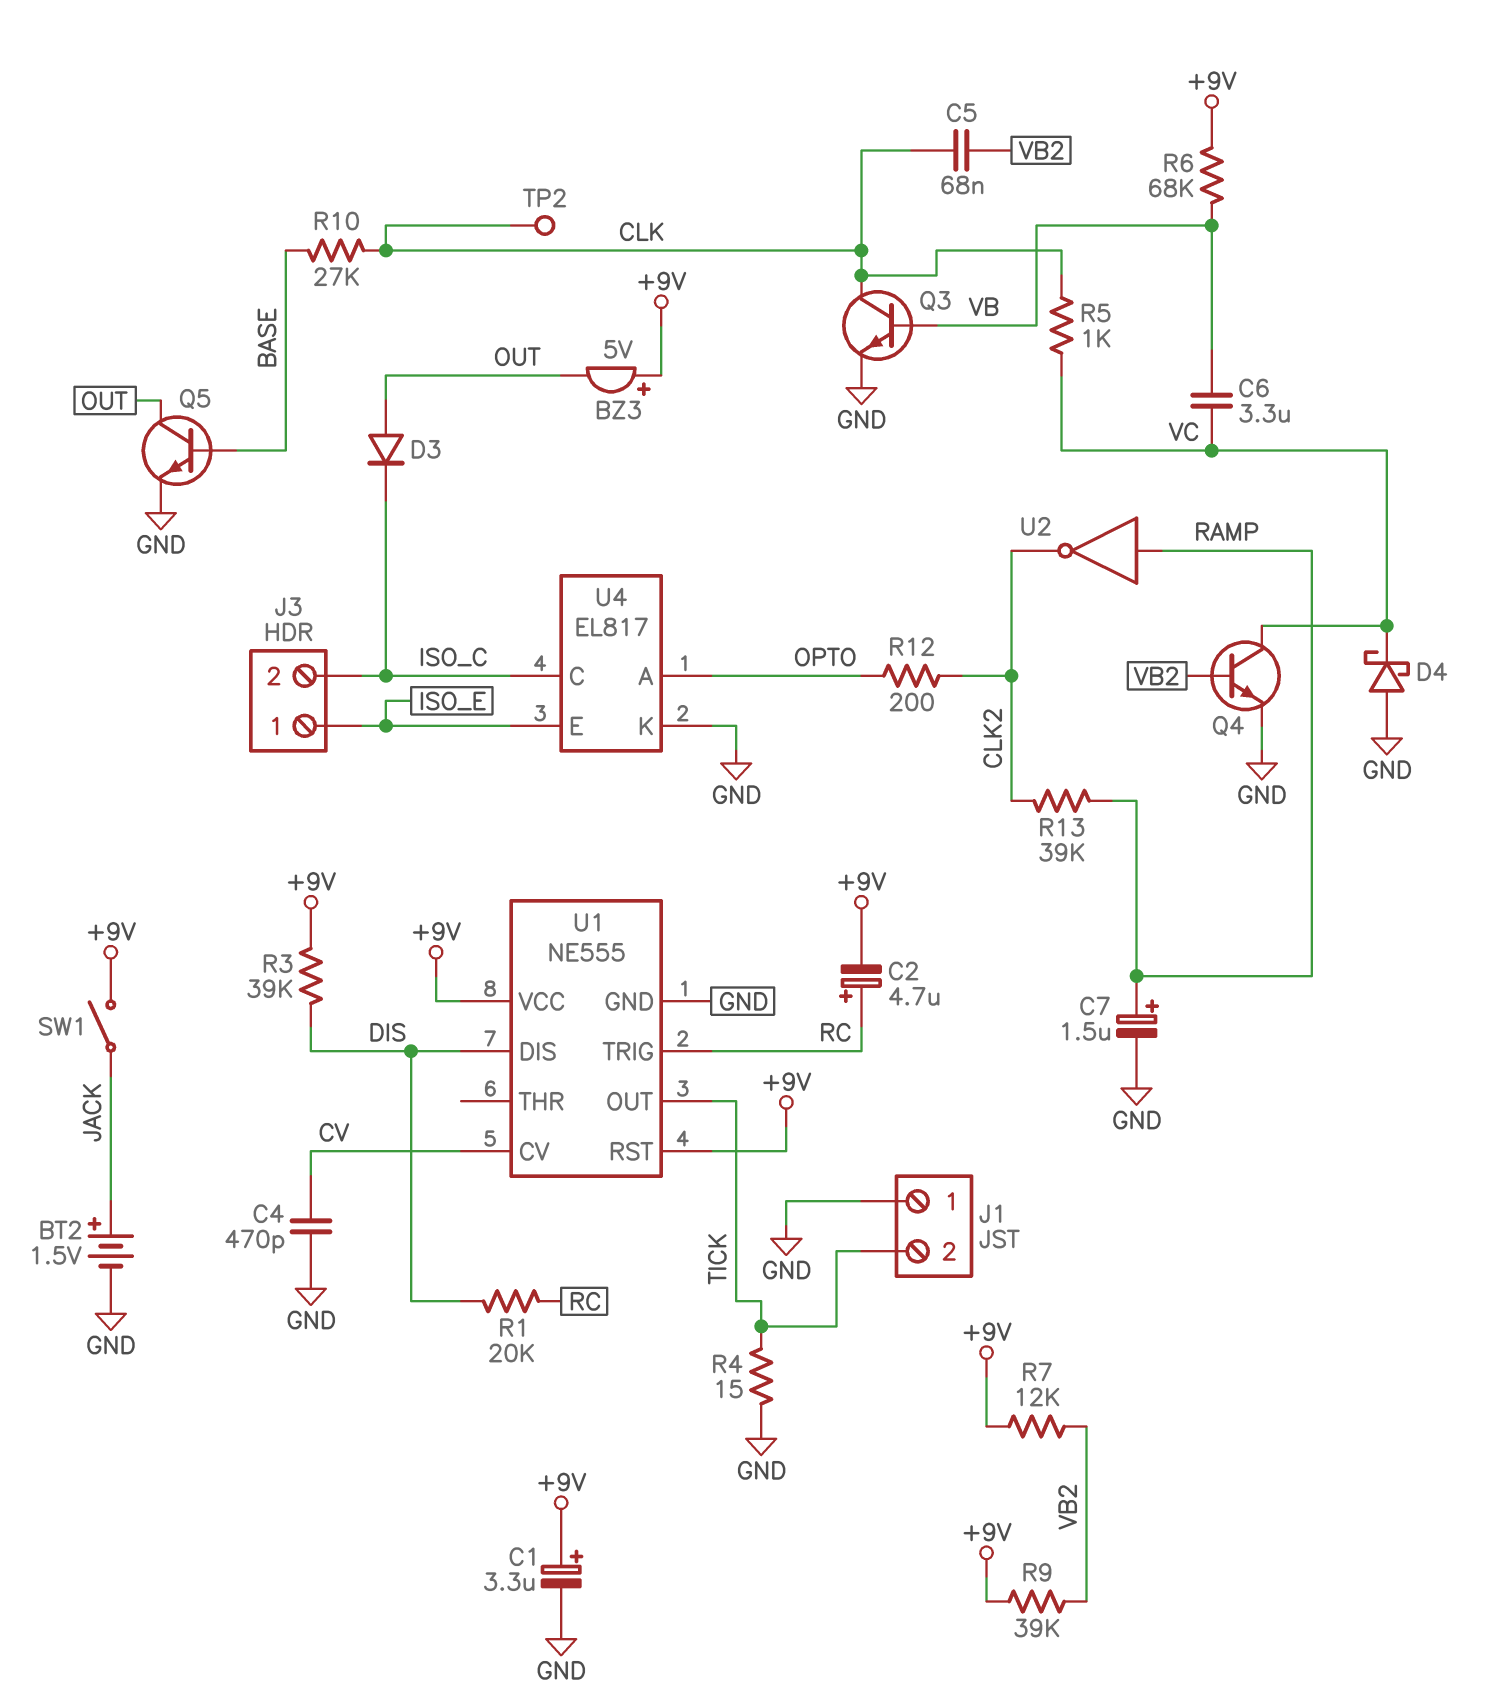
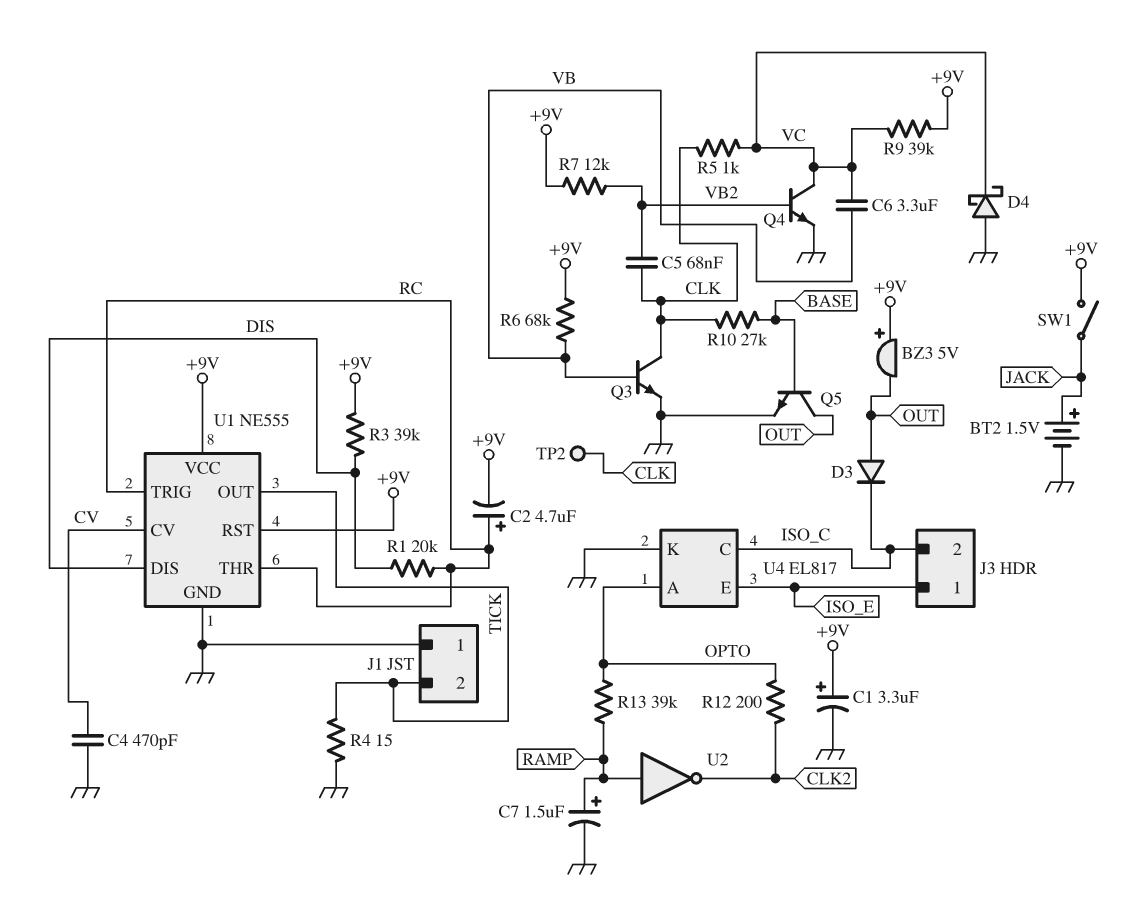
R9: 39k (+9V, VB2) -> 39k (+9V, VC)
R13: 39k (CLK2, RAMP) -> 39k (OPTO, RAMP)
U1 pin THR: none -> RC

